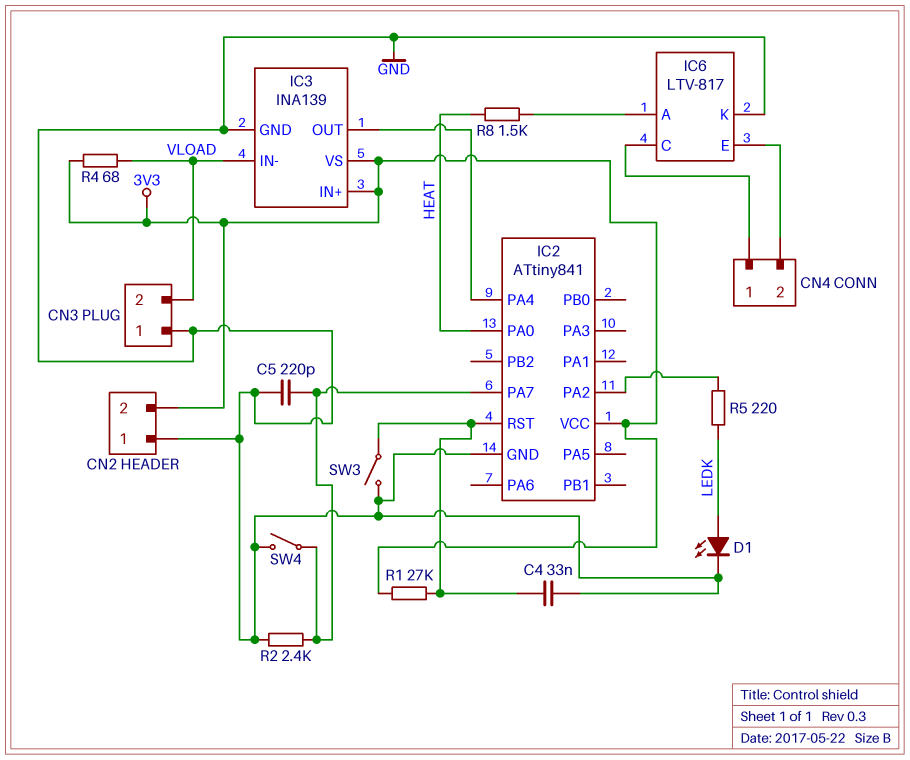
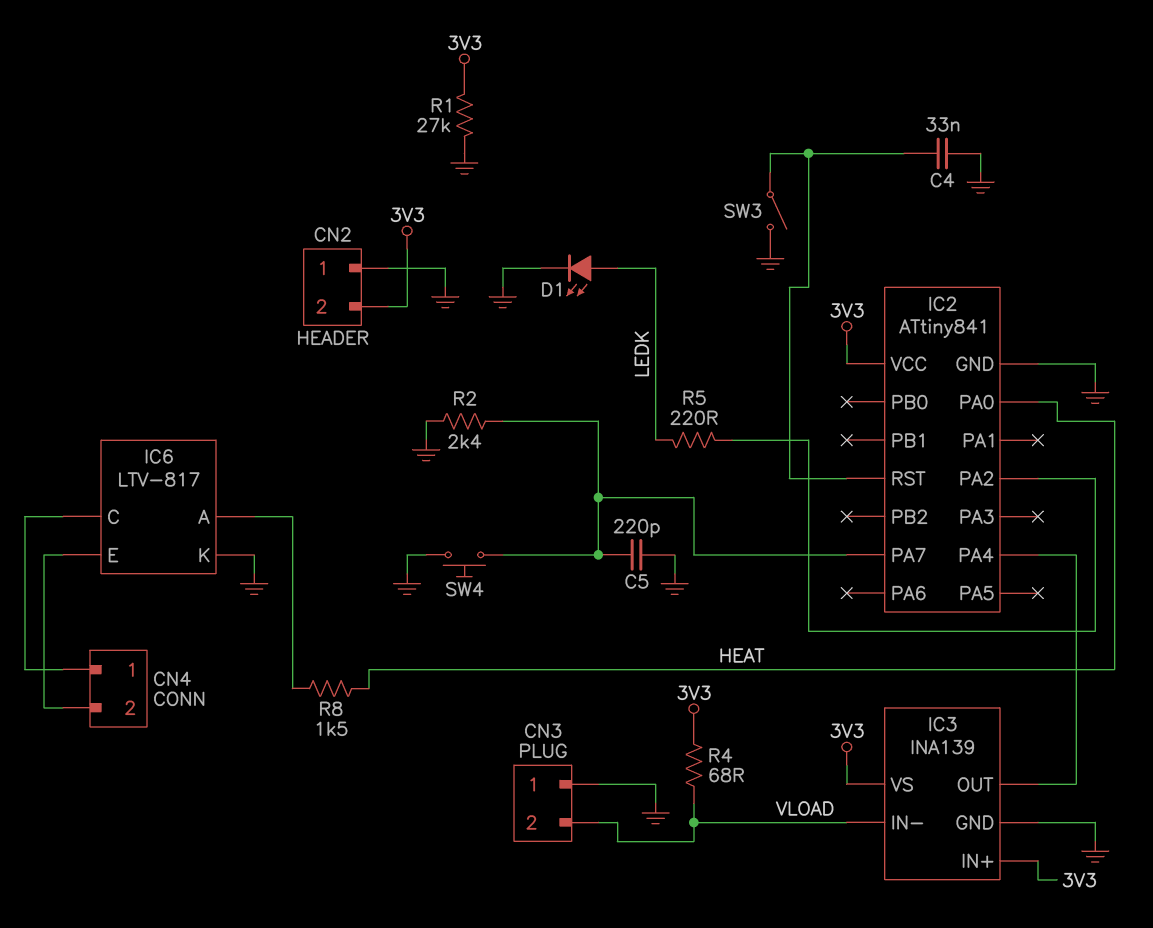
R1: 27k (3V3, IC2/RST) -> 27k (3V3, GND)
SW4: switch (GND, IC2/PA7) -> button (GND, IC2/PA7)

